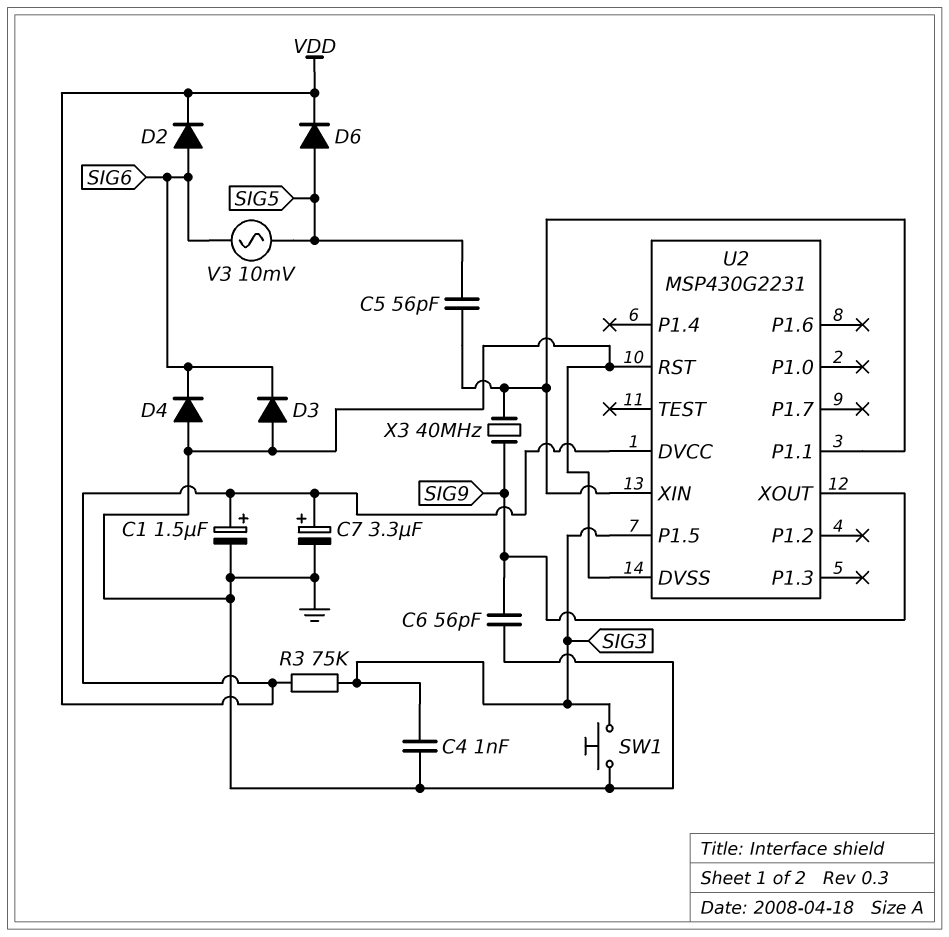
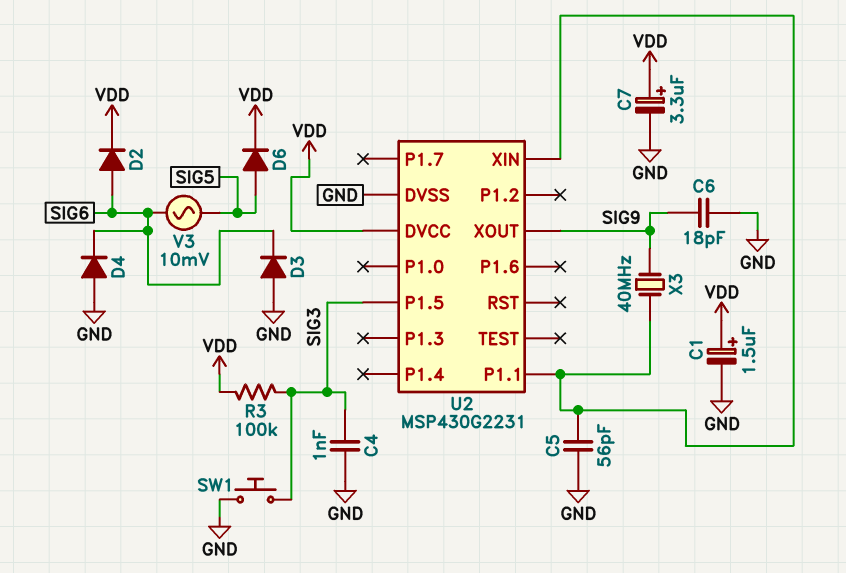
C5: 56pF (SIG5, U2/P1.1) -> 56pF (GND, U2/P1.1)
C6: 56pF (GND, SIG9) -> 18pF (GND, SIG9)
R3: 75k (SIG3, VDD) -> 100k (SIG3, VDD)
U2 pin RST: GND -> none

